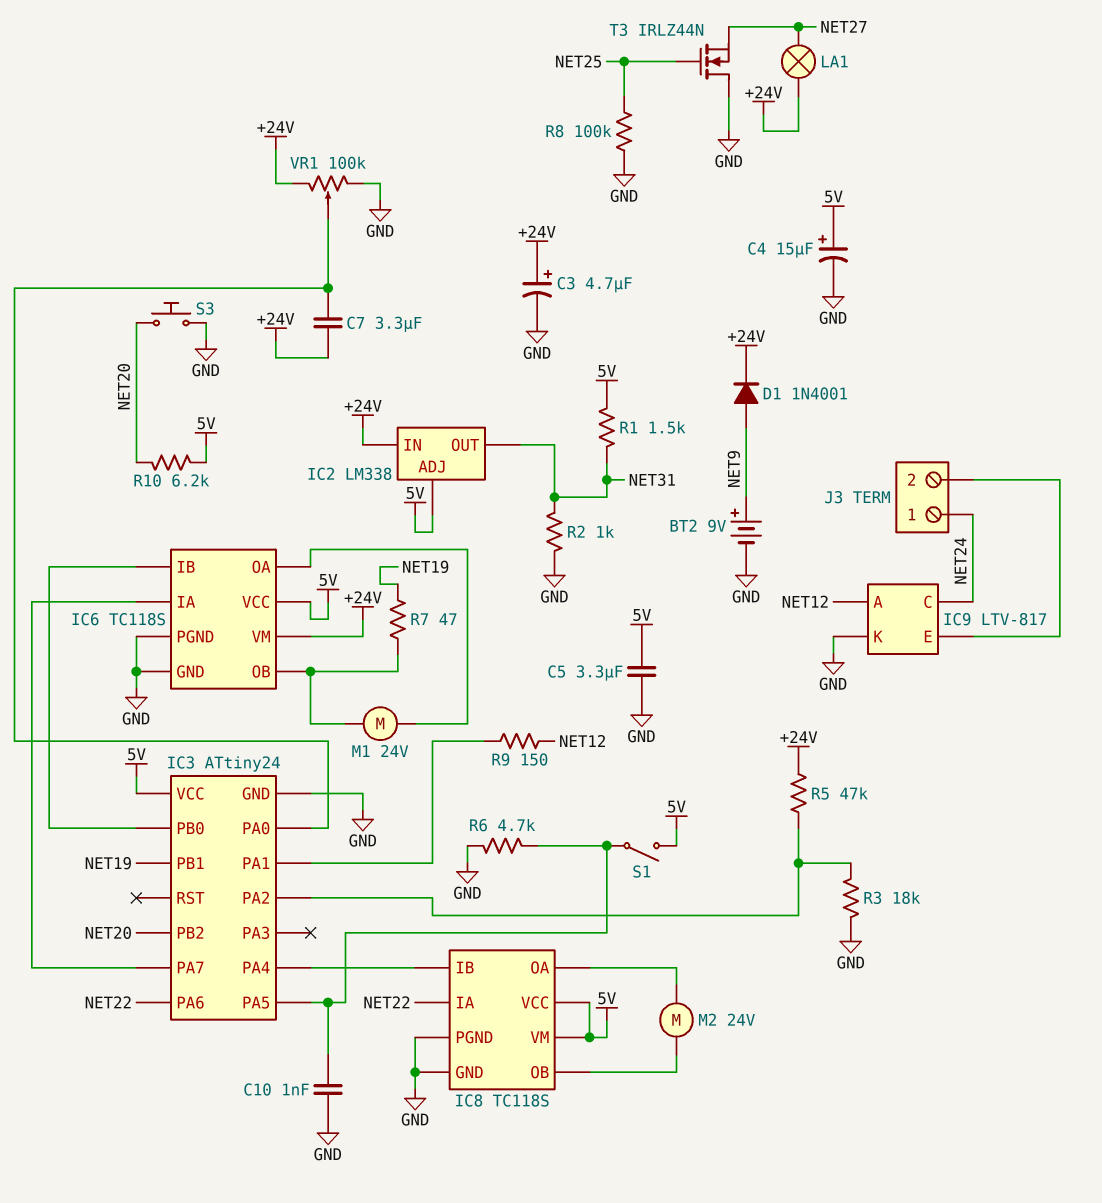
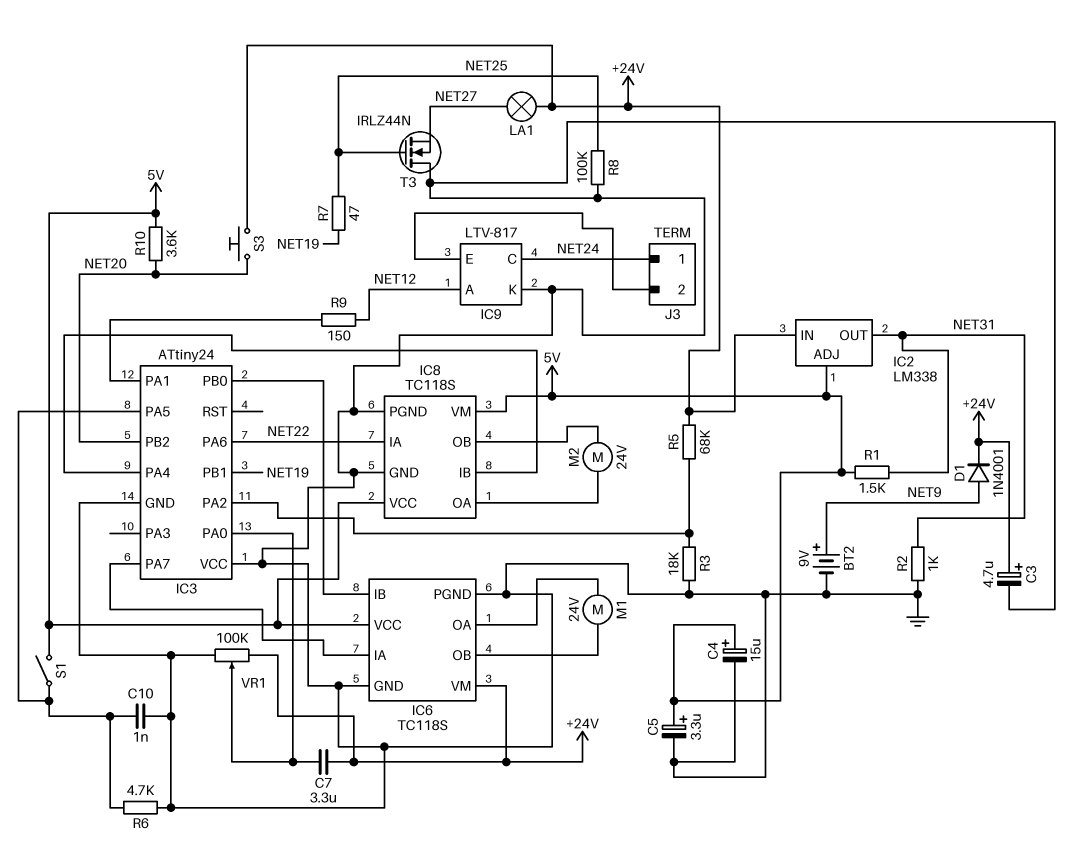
C5: 3.3uF (5V, GND) -> 3.3uF (plus 5V, minus GND)
IC3 pin VCC: 5V -> GND
R5: 47k (+24V, IC3/PA2) -> 68k (+24V, IC3/PA2)
R7: 47 (IC6/OB, NET19) -> 47 (NET19, NET25)
R10: 6.2k (5V, NET20) -> 3.6k (5V, NET20)
S3: button (GND, NET20) -> button (+24V, NET20)

